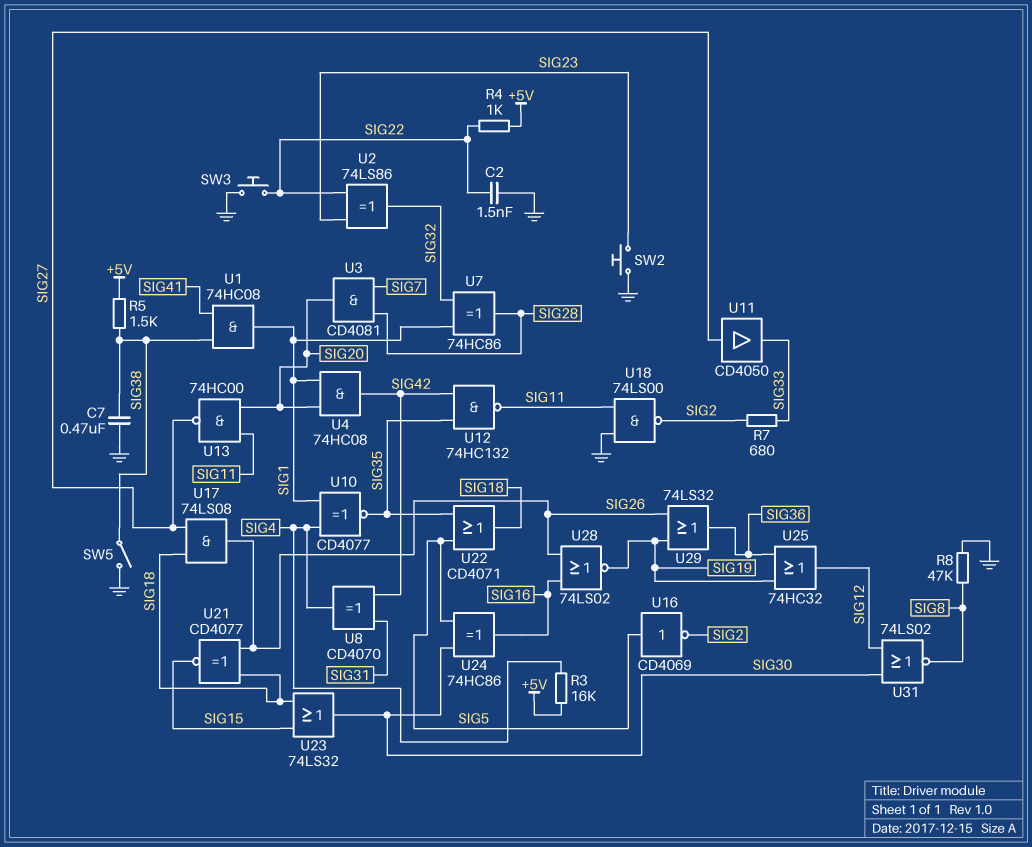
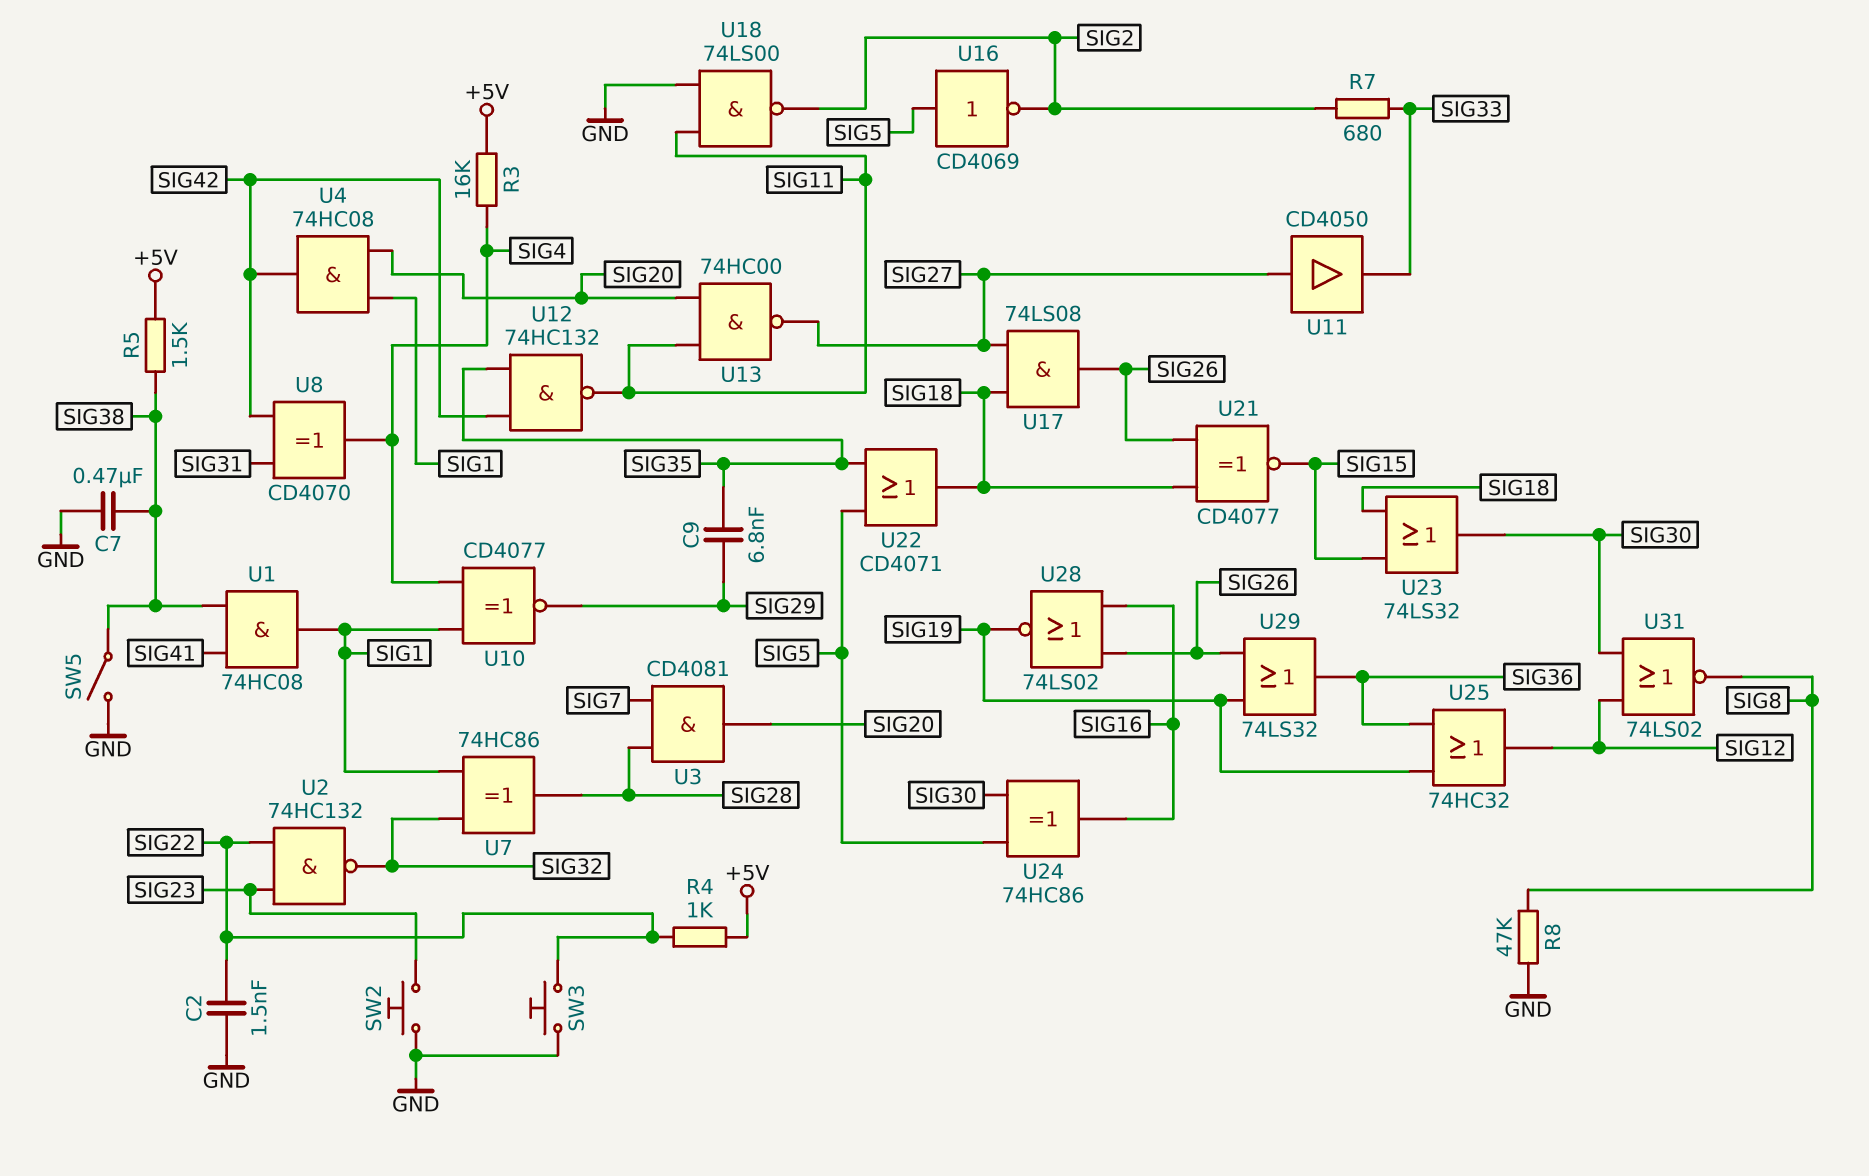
C9: none -> 6.8nF (SIG29, SIG35)
U2: XOR 74LS86 (in SIG22, in SIG23, out SIG32) -> NAND 74HC132 (in SIG22, in SIG23, out SIG32)
U10: XNOR CD4077 (in SIG1, in SIG4, out SIG35) -> XNOR CD4077 (in SIG1, in SIG4, out SIG29)

